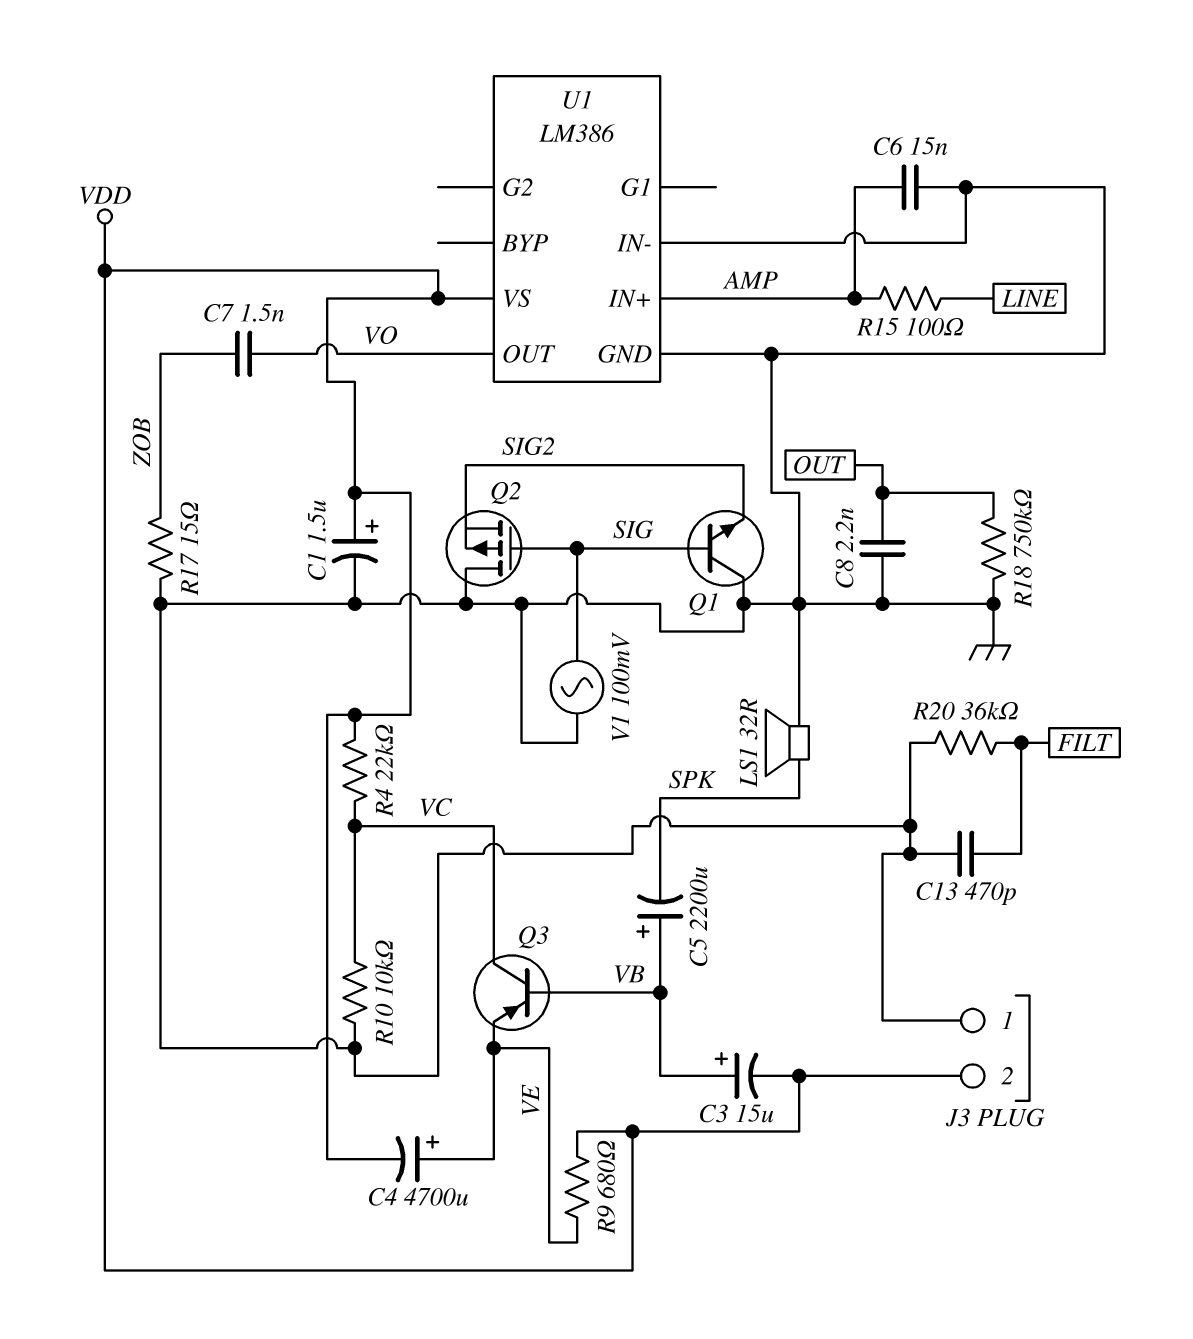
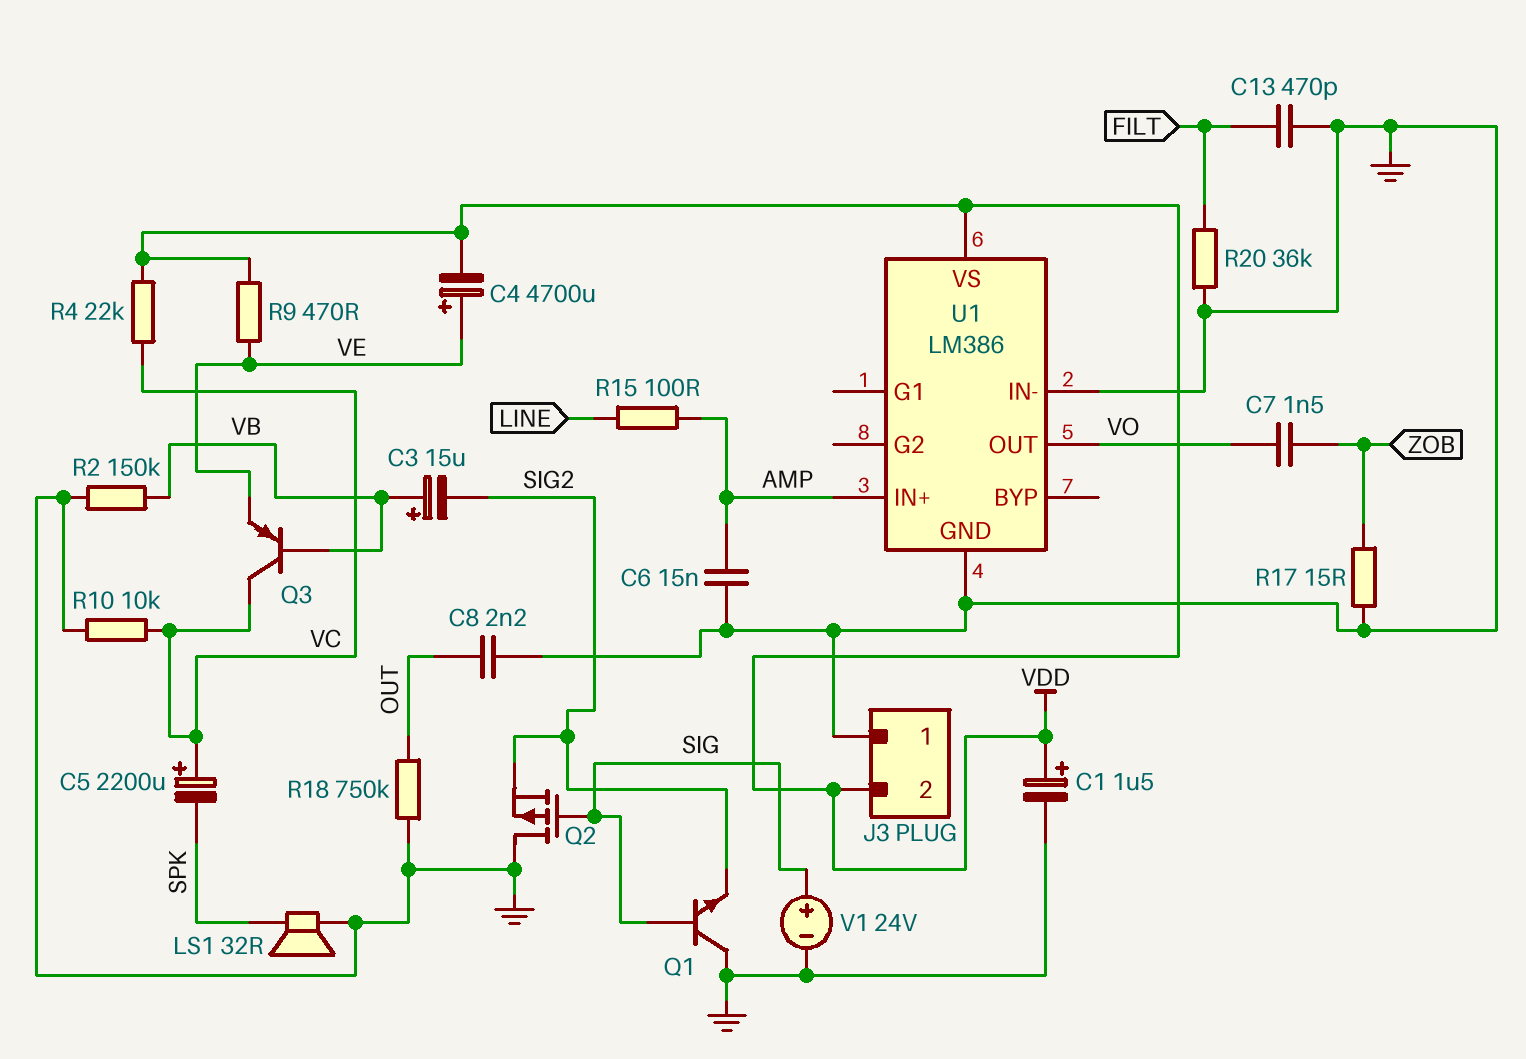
C3: 15uF (plus VB, minus VDD) -> 15uF (plus VB, minus SIG2)
C5: 2200uF (plus VB, minus SPK) -> 2200uF (plus VC, minus SPK)
R2: none -> 150k (GND, VB)
R9: 680 (VDD, VE) -> 470 (VDD, VE)
V1: AC 100mV (GND, SIG) -> 24V (plus SIG, minus GND)

